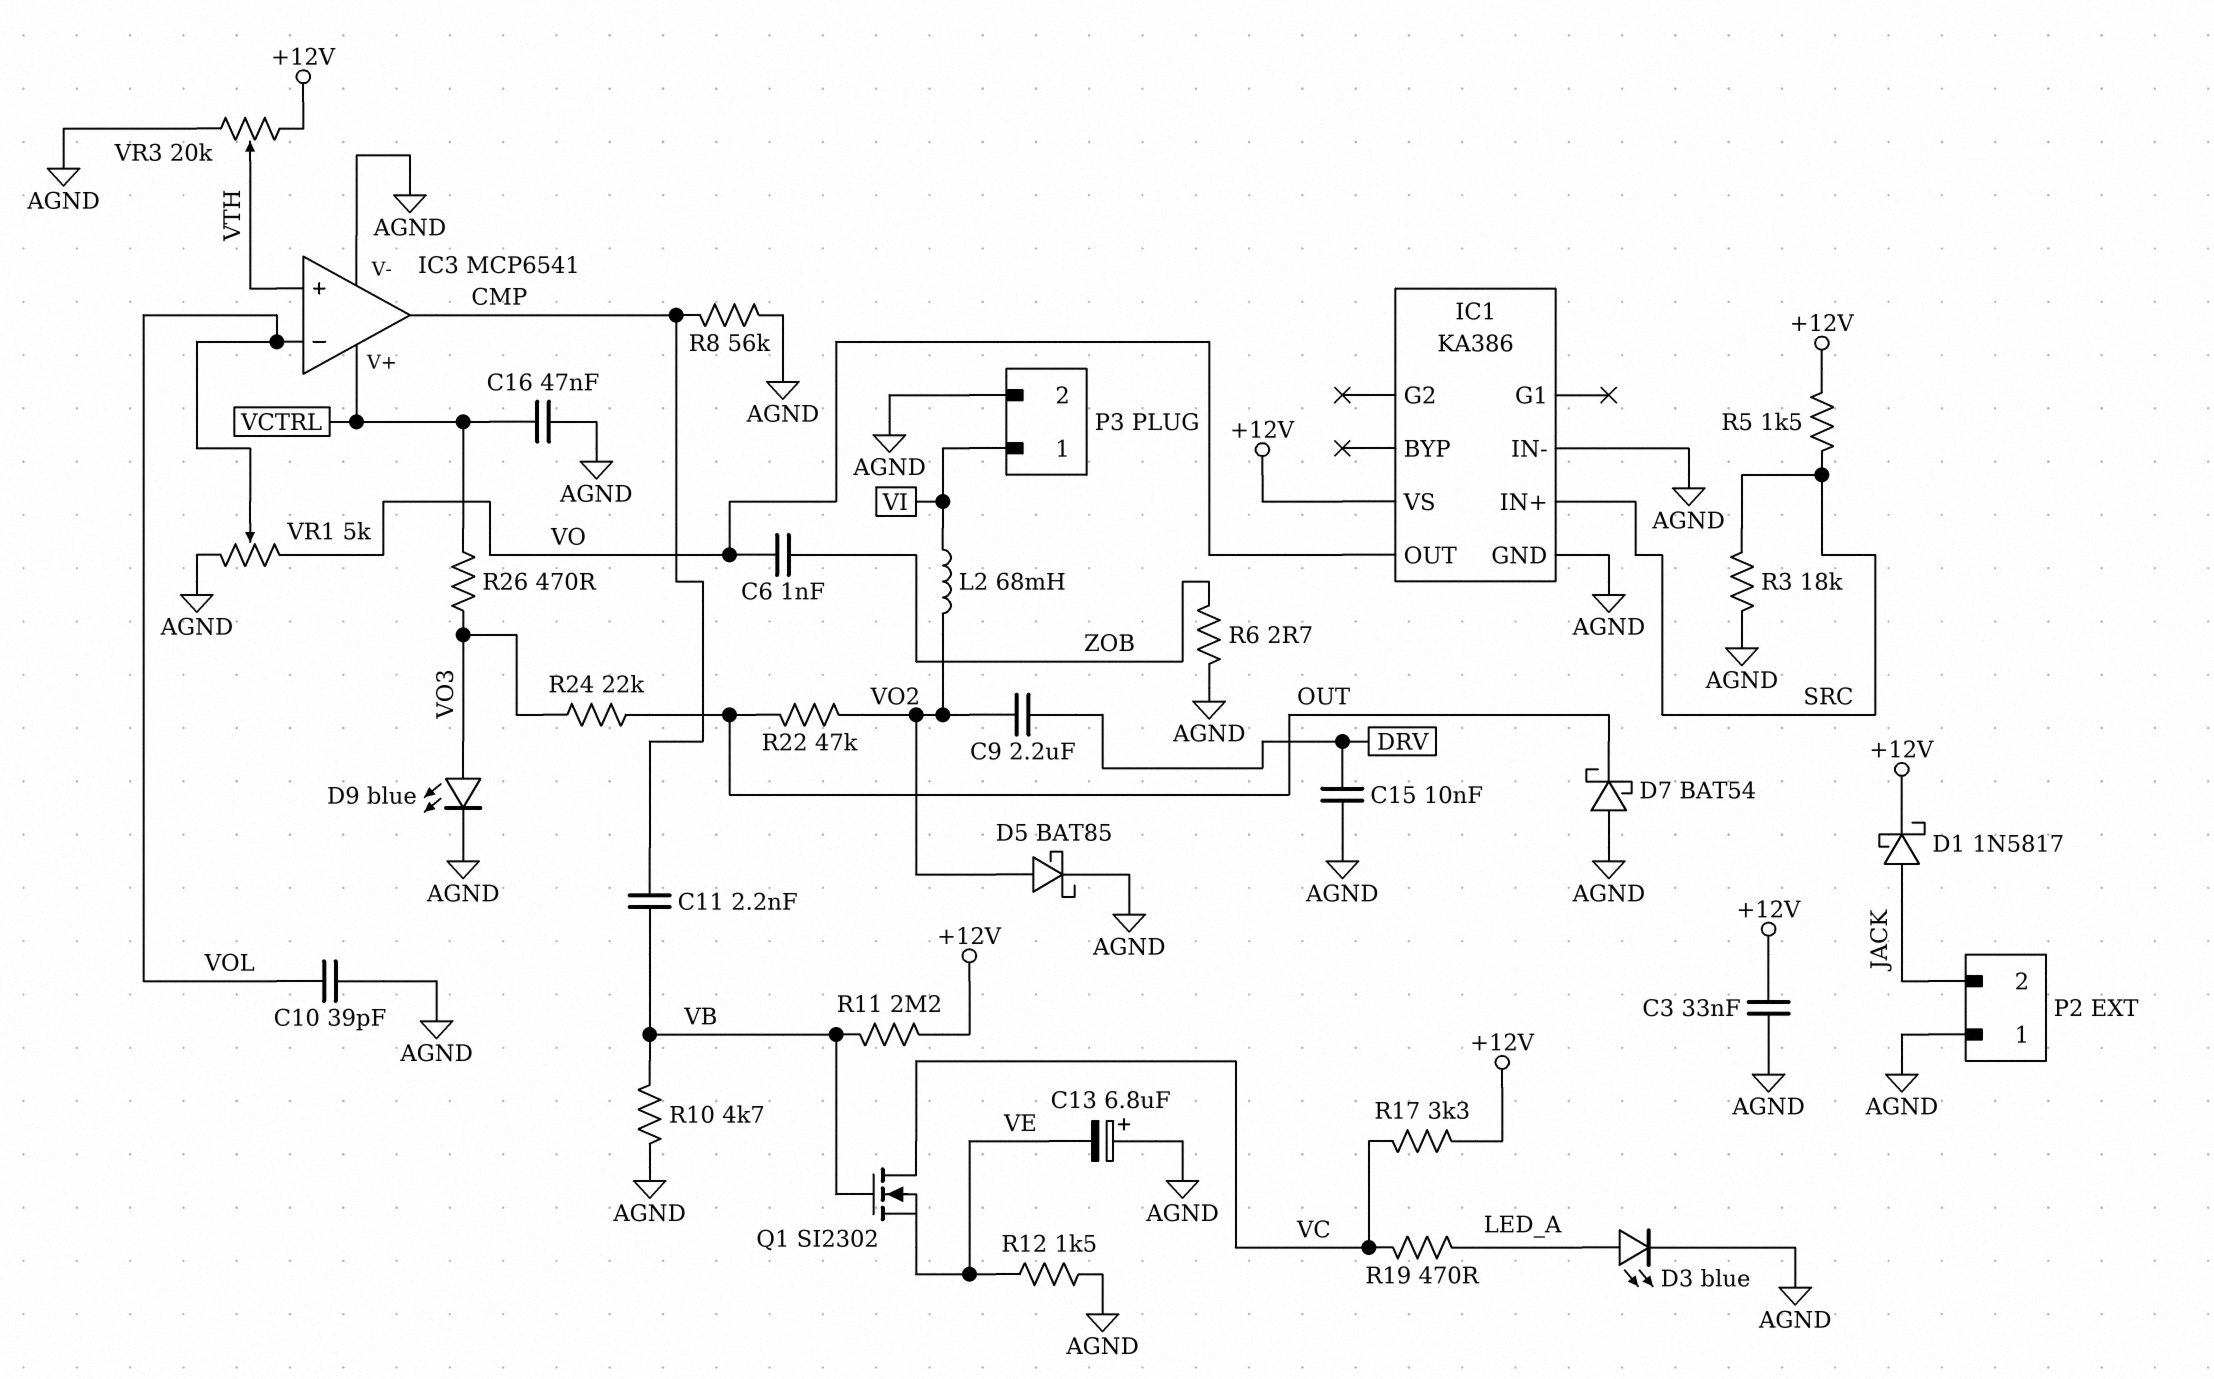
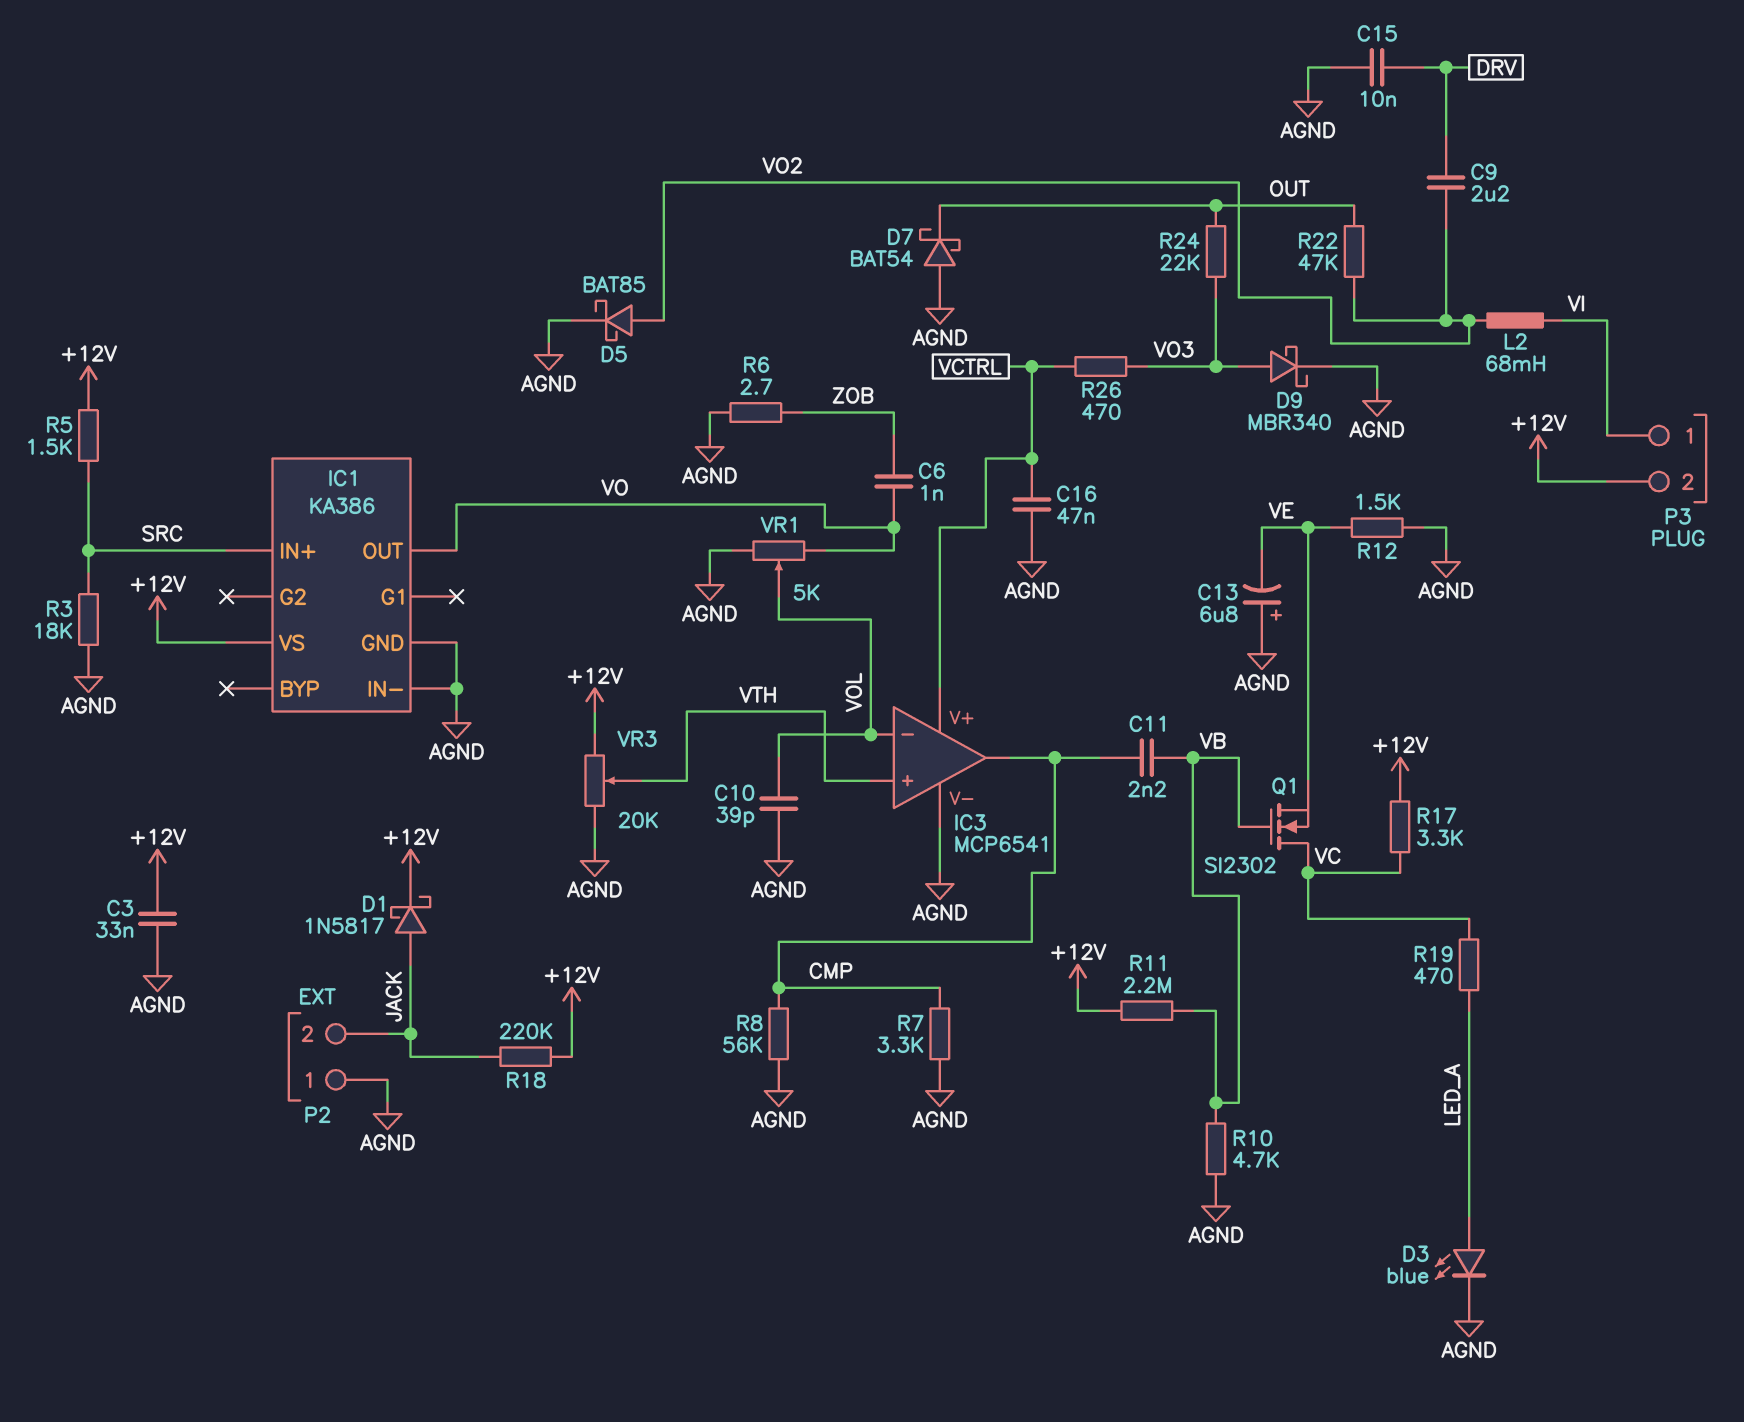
D9: LED blue (A VO3, K AGND) -> schottky MBR340 (A VO3, K AGND)
P3 pin 2: AGND -> +12V
R7: none -> 3.3k (AGND, CMP)
R18: none -> 220k (+12V, JACK)

